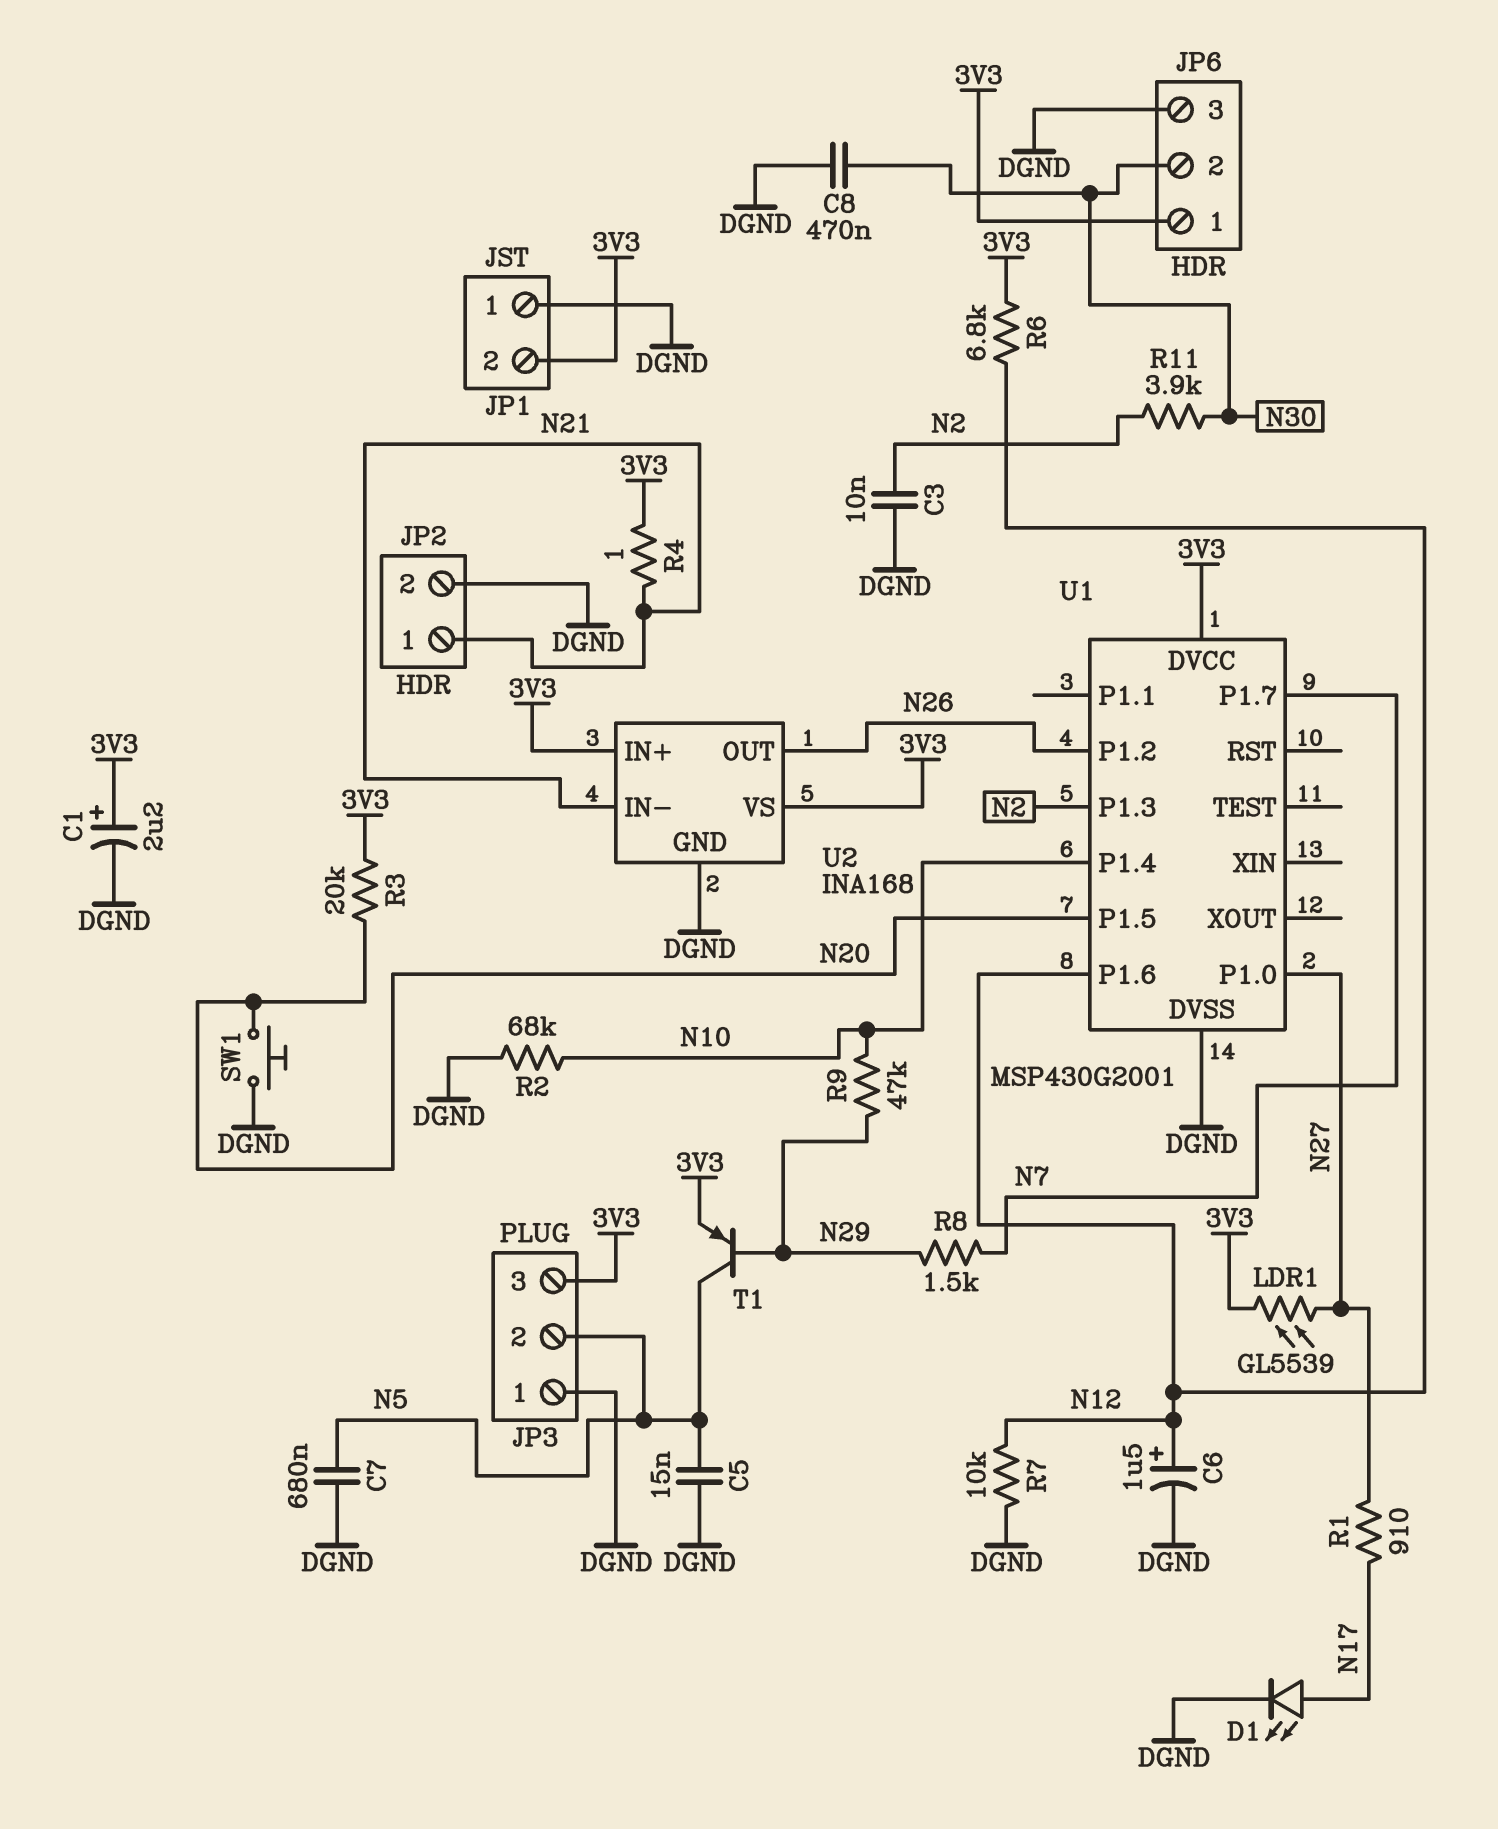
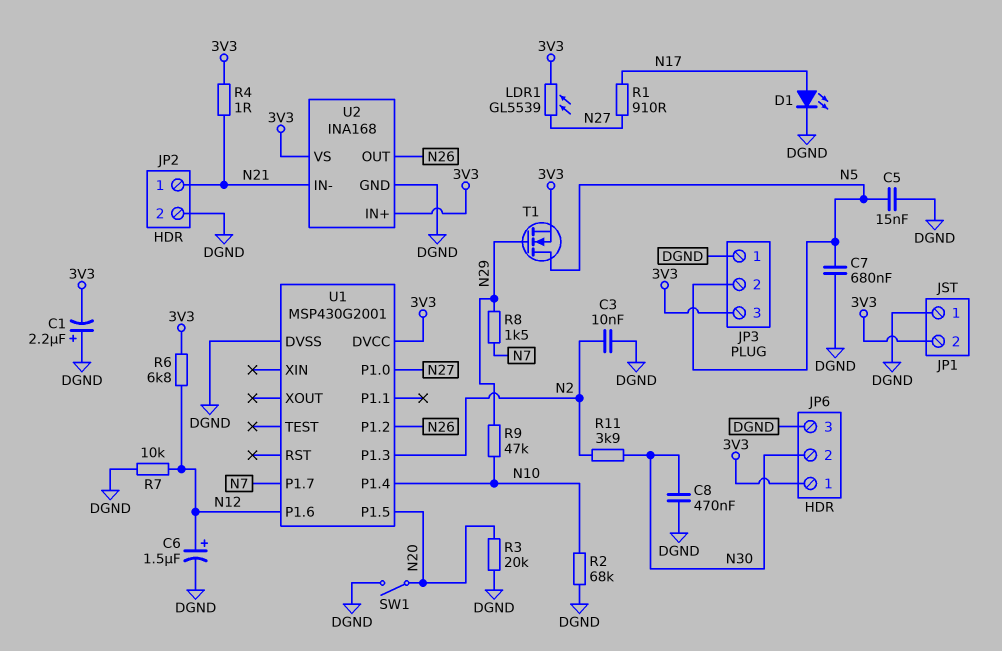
C1: 2.2uF (plus 3V3, minus DGND) -> 2.2uF (plus DGND, minus 3V3)
R3: 20k (3V3, N20) -> 20k (DGND, N20)
SW1: button (DGND, N20) -> switch (DGND, N20)
T1: PNP (B N29, C N5, E 3V3) -> NMOS (G N29, D N5, S 3V3)

